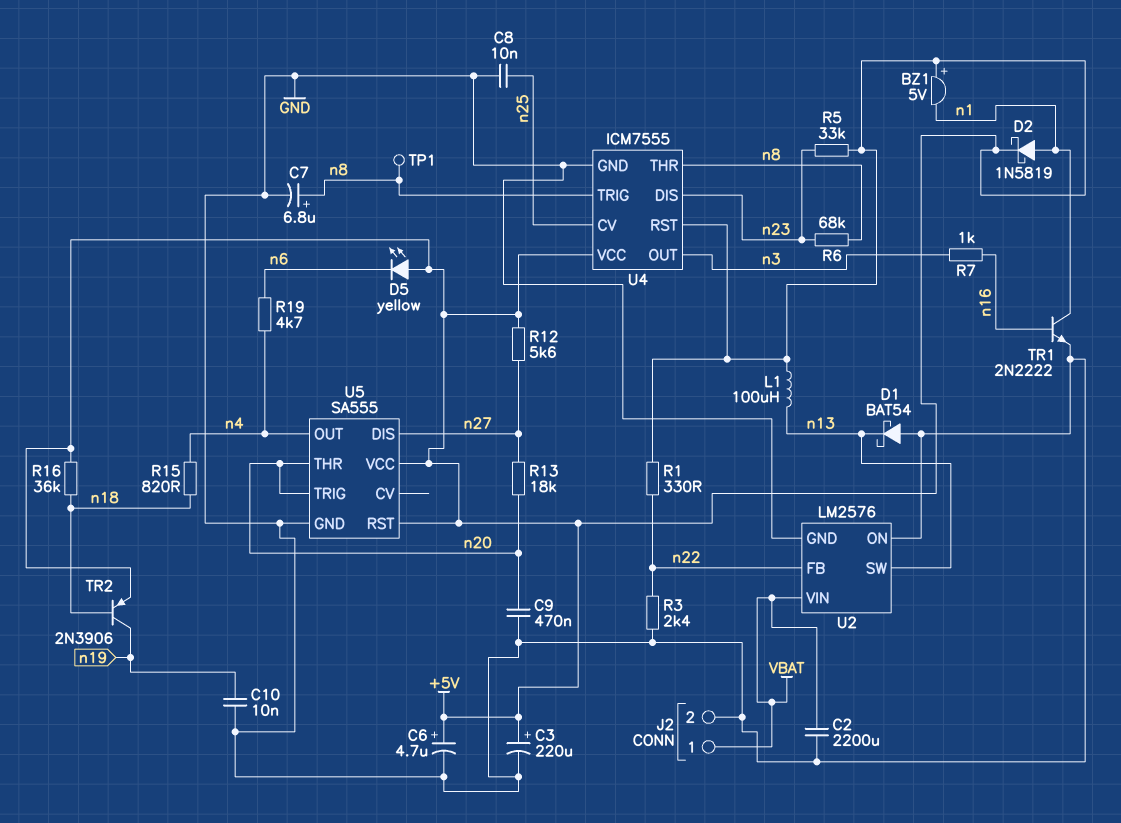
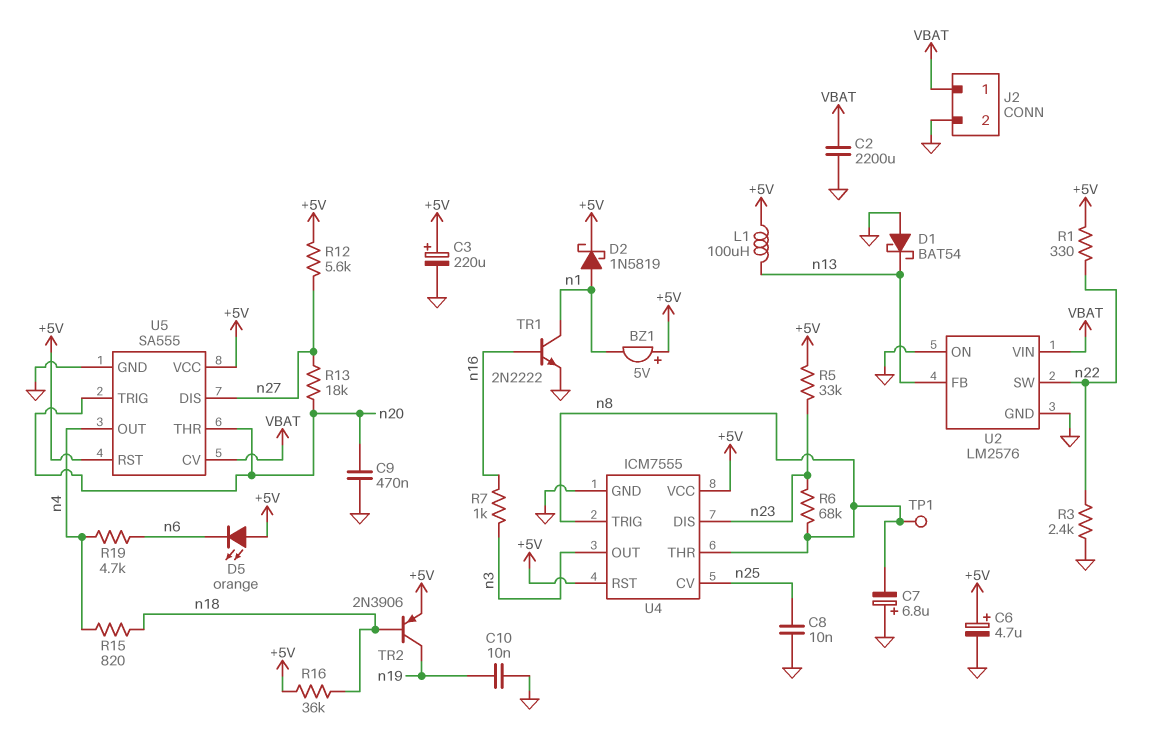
C7: 6.8uF (plus n8, minus GND) -> 6.8uF (plus GND, minus n8)
D5: LED yellow (A +5V, K n6) -> LED orange (A +5V, K n6)
U2 pin FB: n22 -> n13
U2 pin SW: n13 -> n22
U5 pin CV: none -> VBAT

